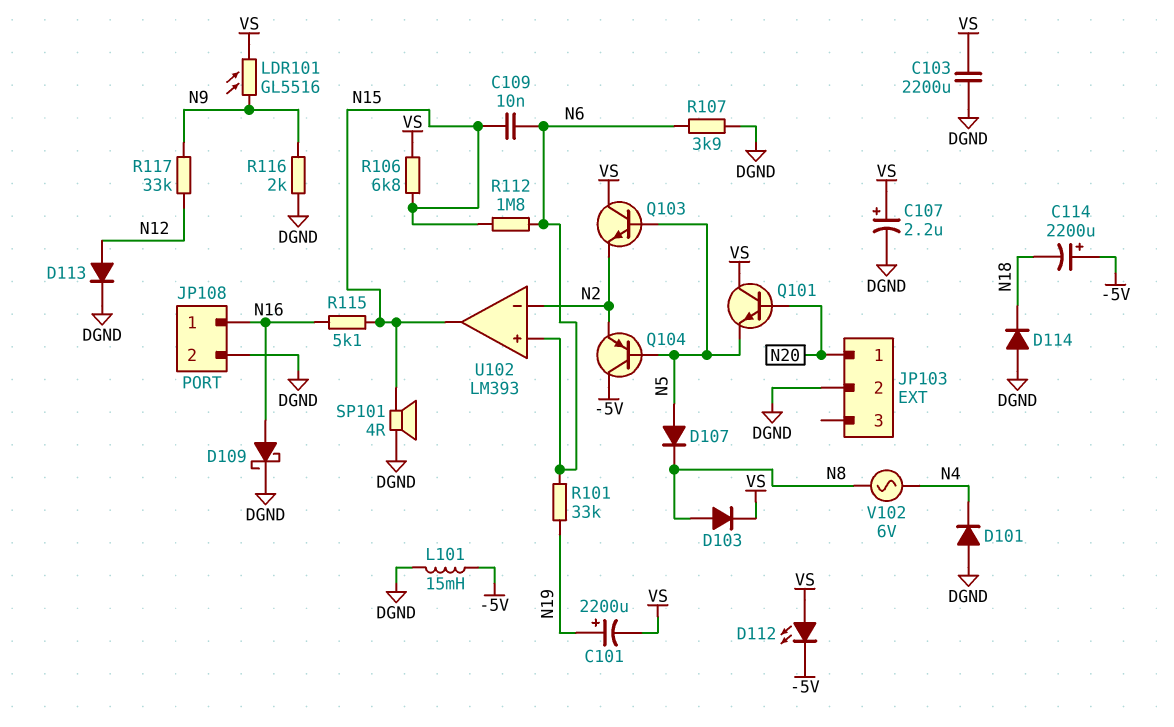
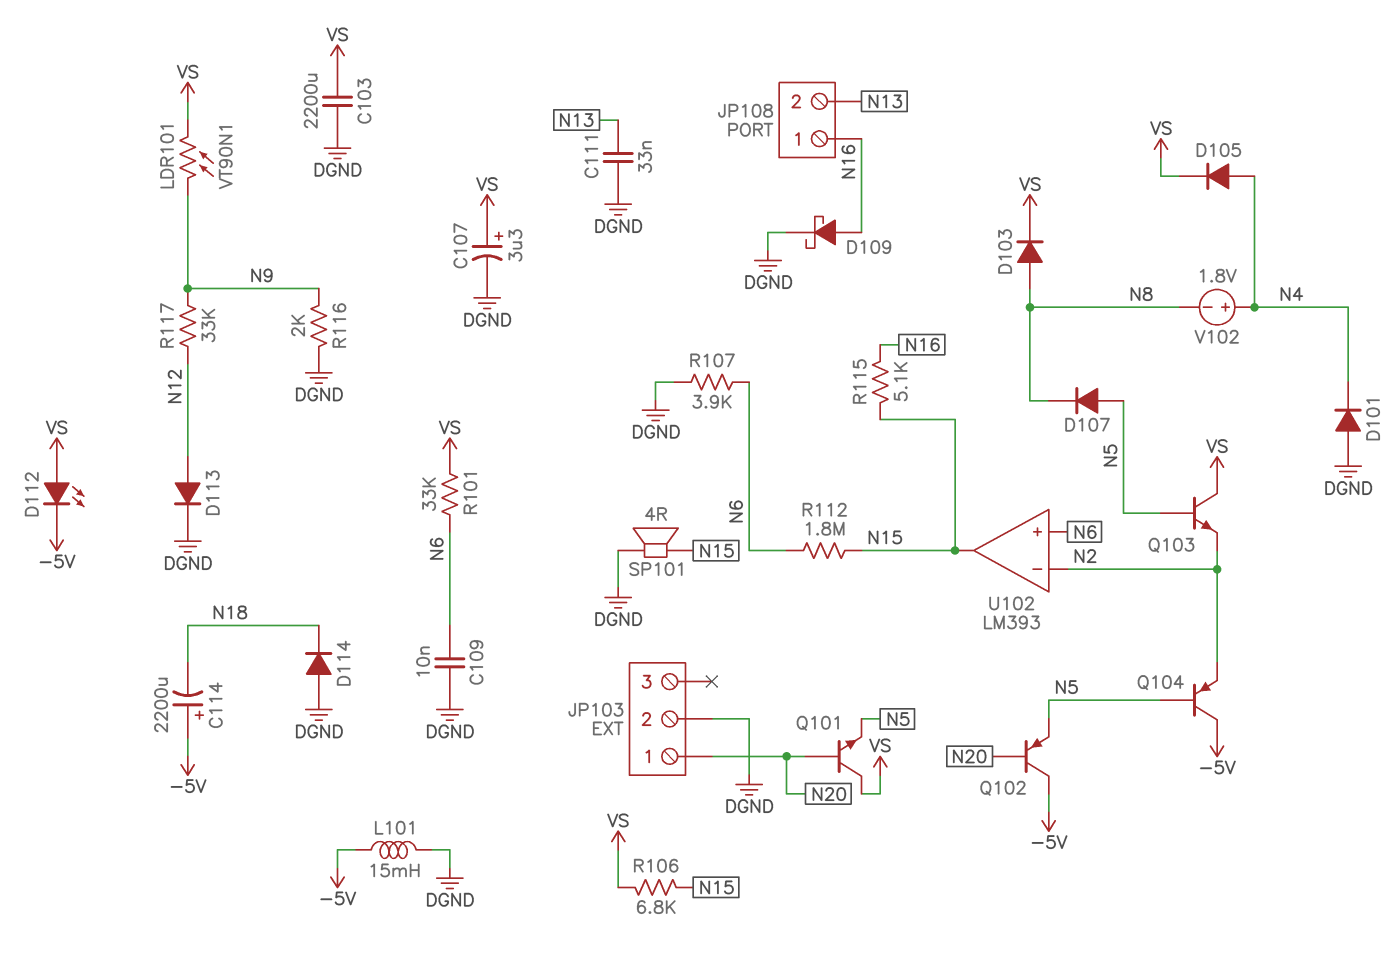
C101: 2200uF (plus N19, minus VS) -> none
C107: 2.2uF (plus VS, minus DGND) -> 3.3uF (plus VS, minus DGND)
C109: 10nF (N6, N15) -> 10nF (DGND, N6)
C111: none -> 33nF (DGND, N13)
D105: none -> diode (A N4, K VS)
JP108 pin 2: DGND -> N13
LDR101: GL5516 (N9, VS) -> VT90N1 (N9, VS)
Q102: none -> PNP (B N20, C -5V, E N5)
R101: 33k (N6, N19) -> 33k (N6, VS)
V102: AC 6V (N4, N8) -> 1.8V (plus N4, minus N8)

